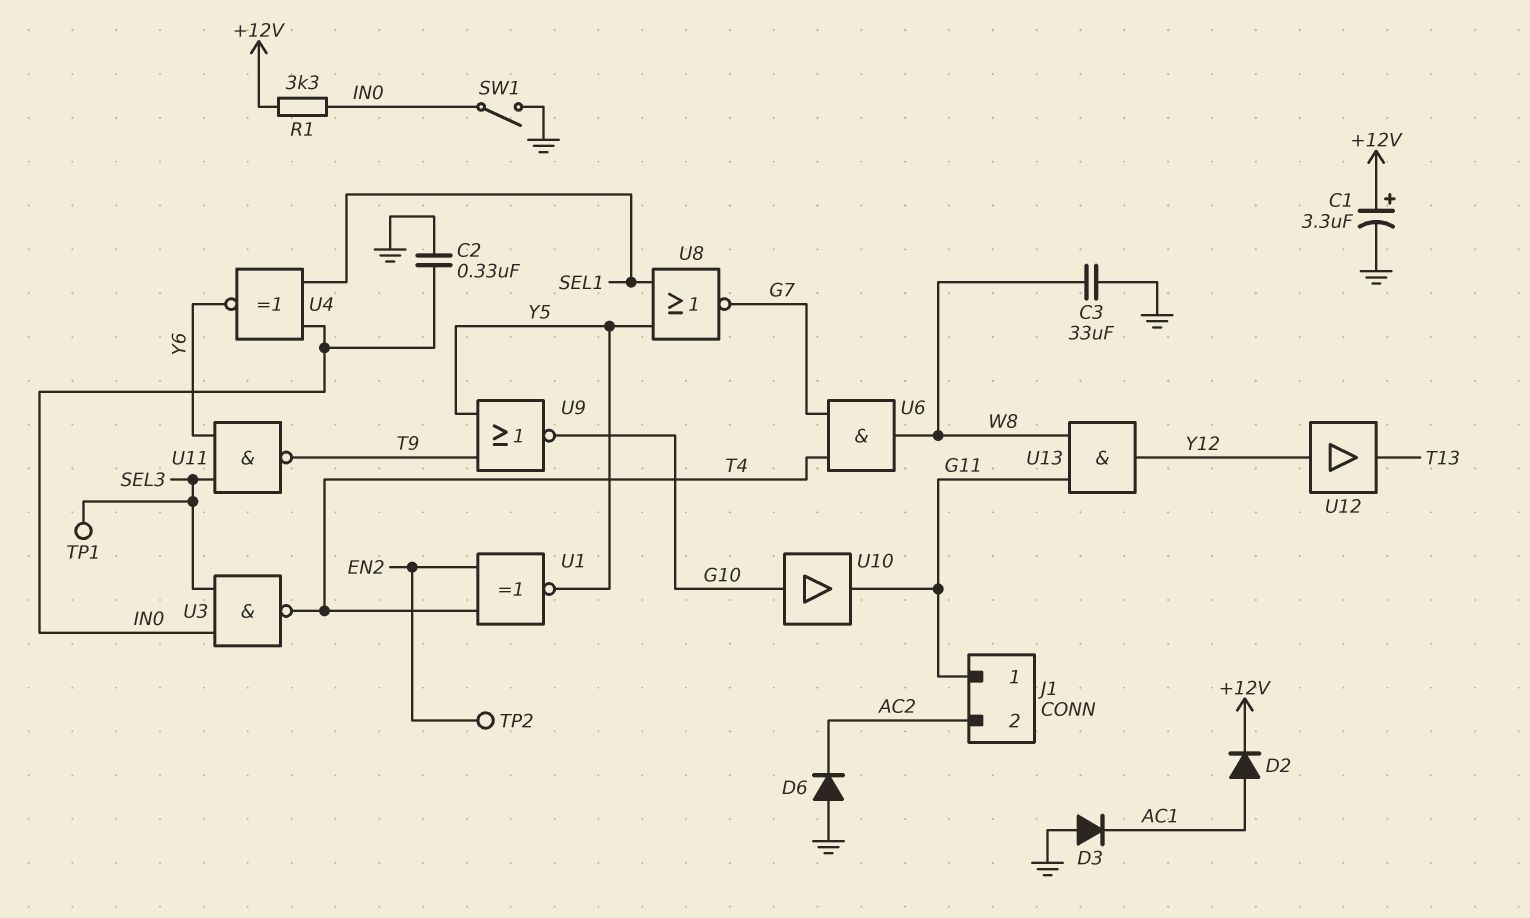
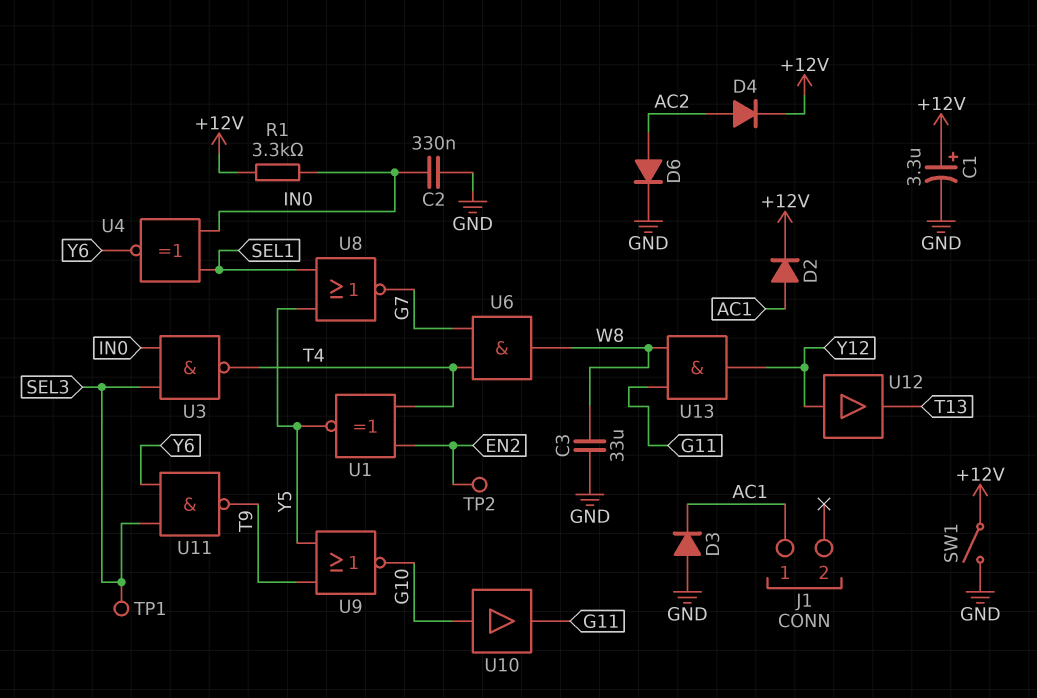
D4: none -> diode (A AC2, K +12V)
D6: diode (A GND, K AC2) -> diode (A AC2, K GND)
J1 pin 1: G11 -> AC1
J1 pin 2: AC2 -> none
SW1: switch (GND, IN0) -> switch (+12V, GND)

